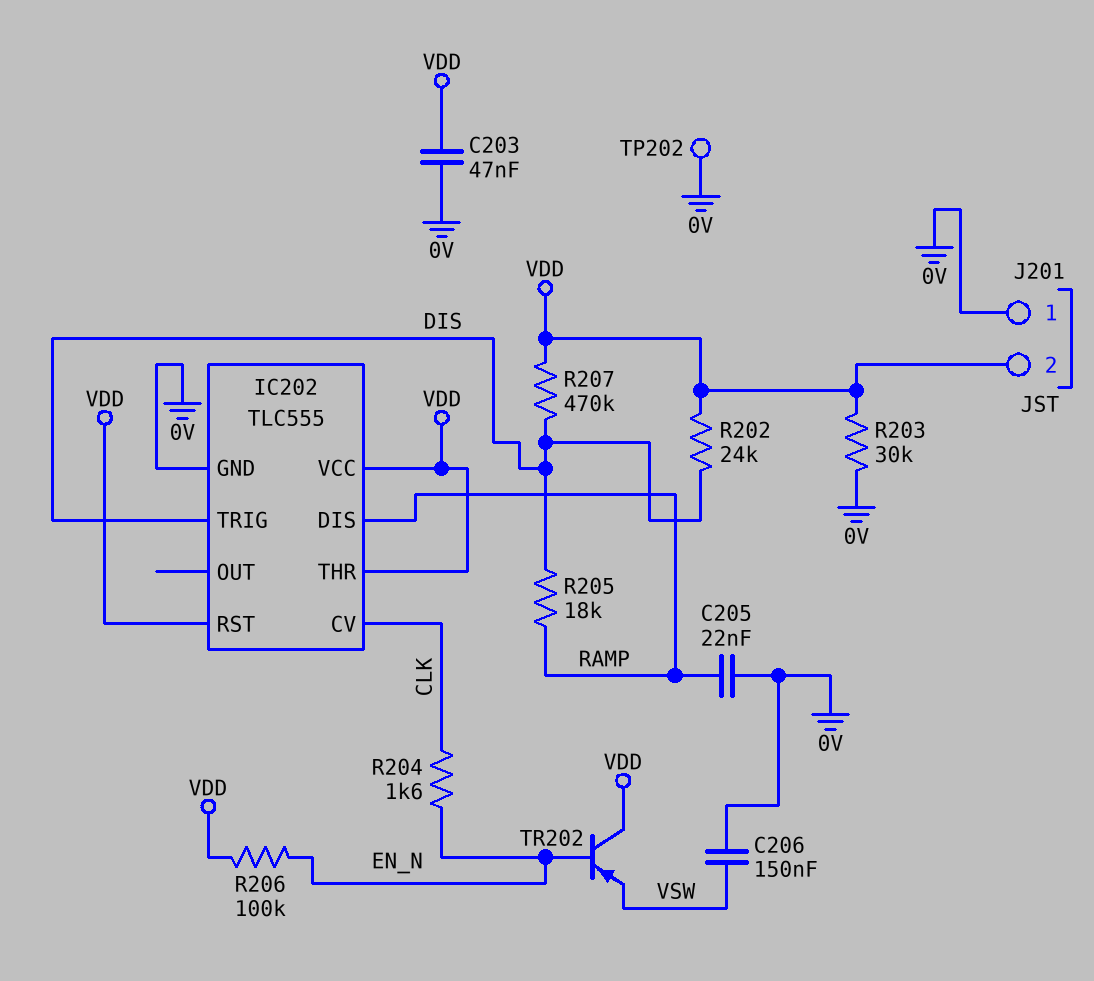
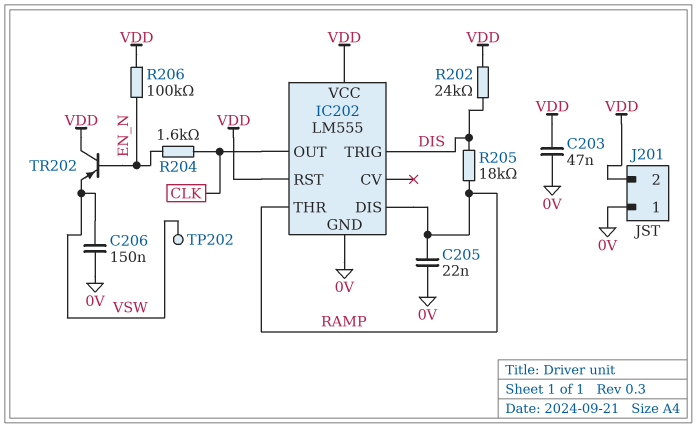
IC202: TLC555 -> LM555
IC202 pin CV: CLK -> none
IC202 pin OUT: none -> CLK
IC202 pin THR: VDD -> RAMP
R203: 30k (0V, VDD) -> none
R207: 470k (DIS, VDD) -> none
TP202: test point (0V) -> test point (VSW)

